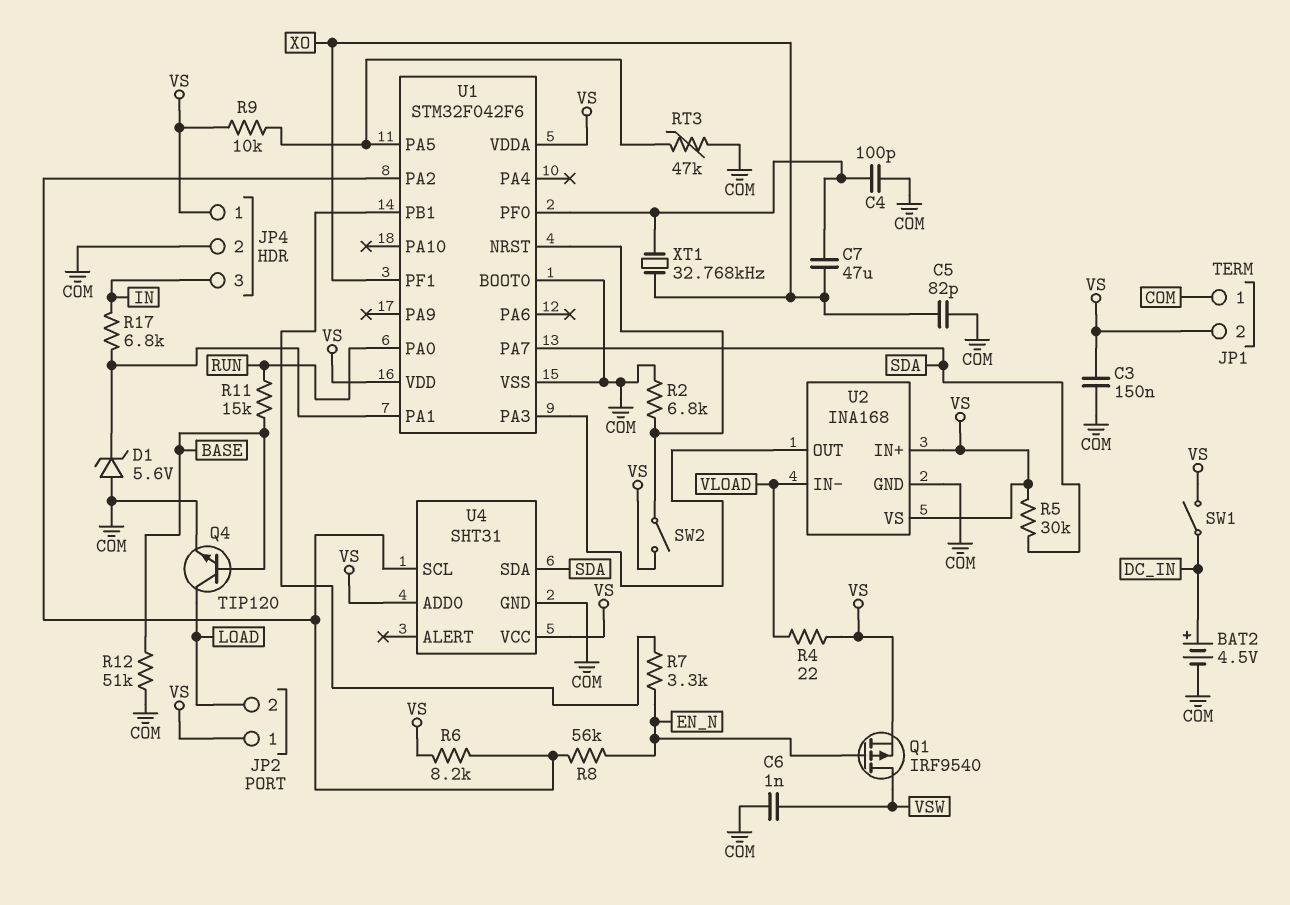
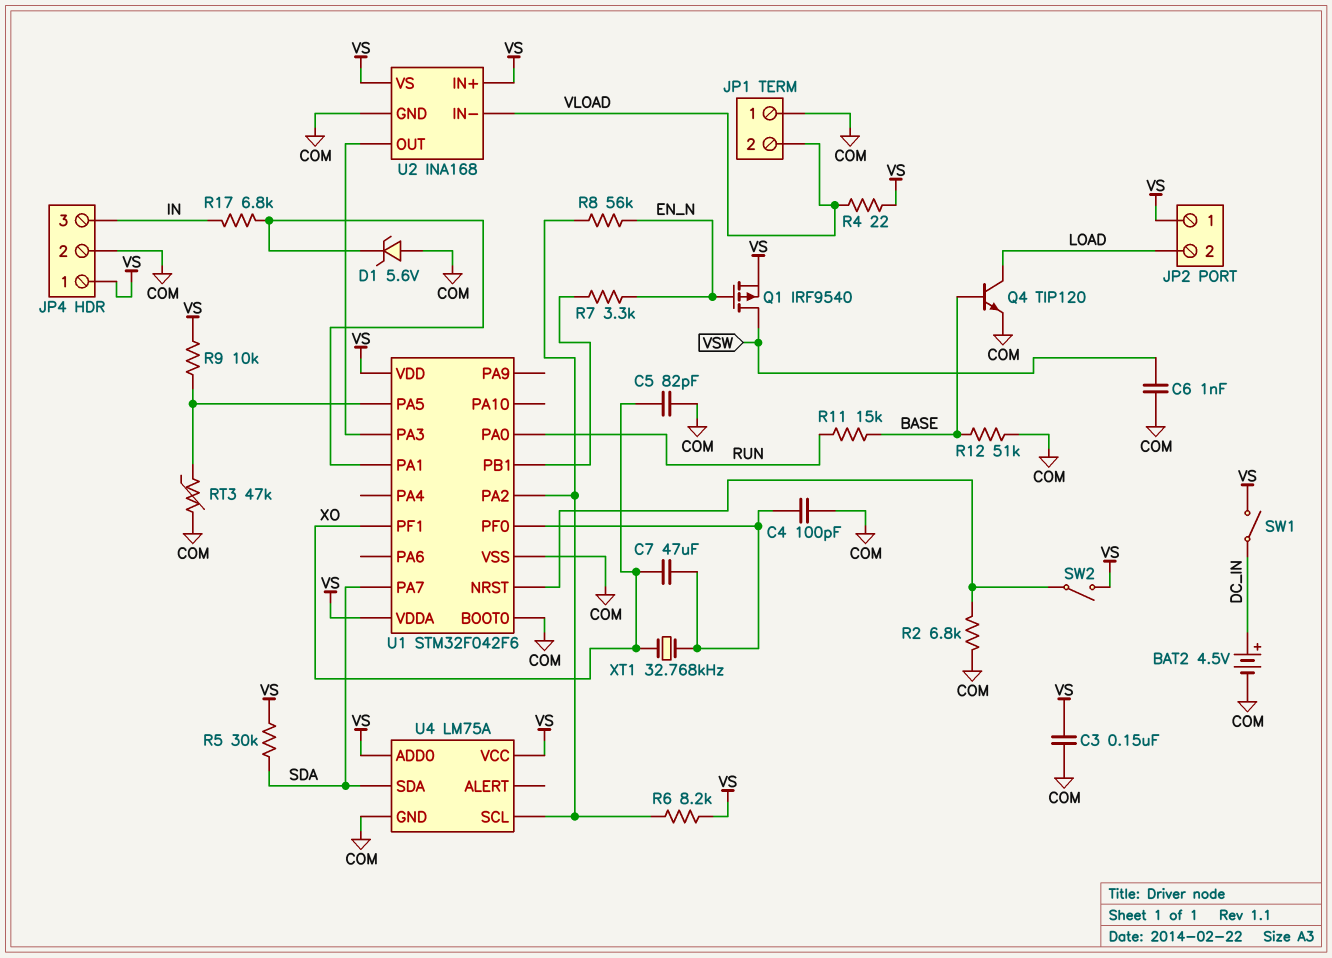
JP1 pin 2: VS -> VLOAD
U4: SHT31 -> LM75A

